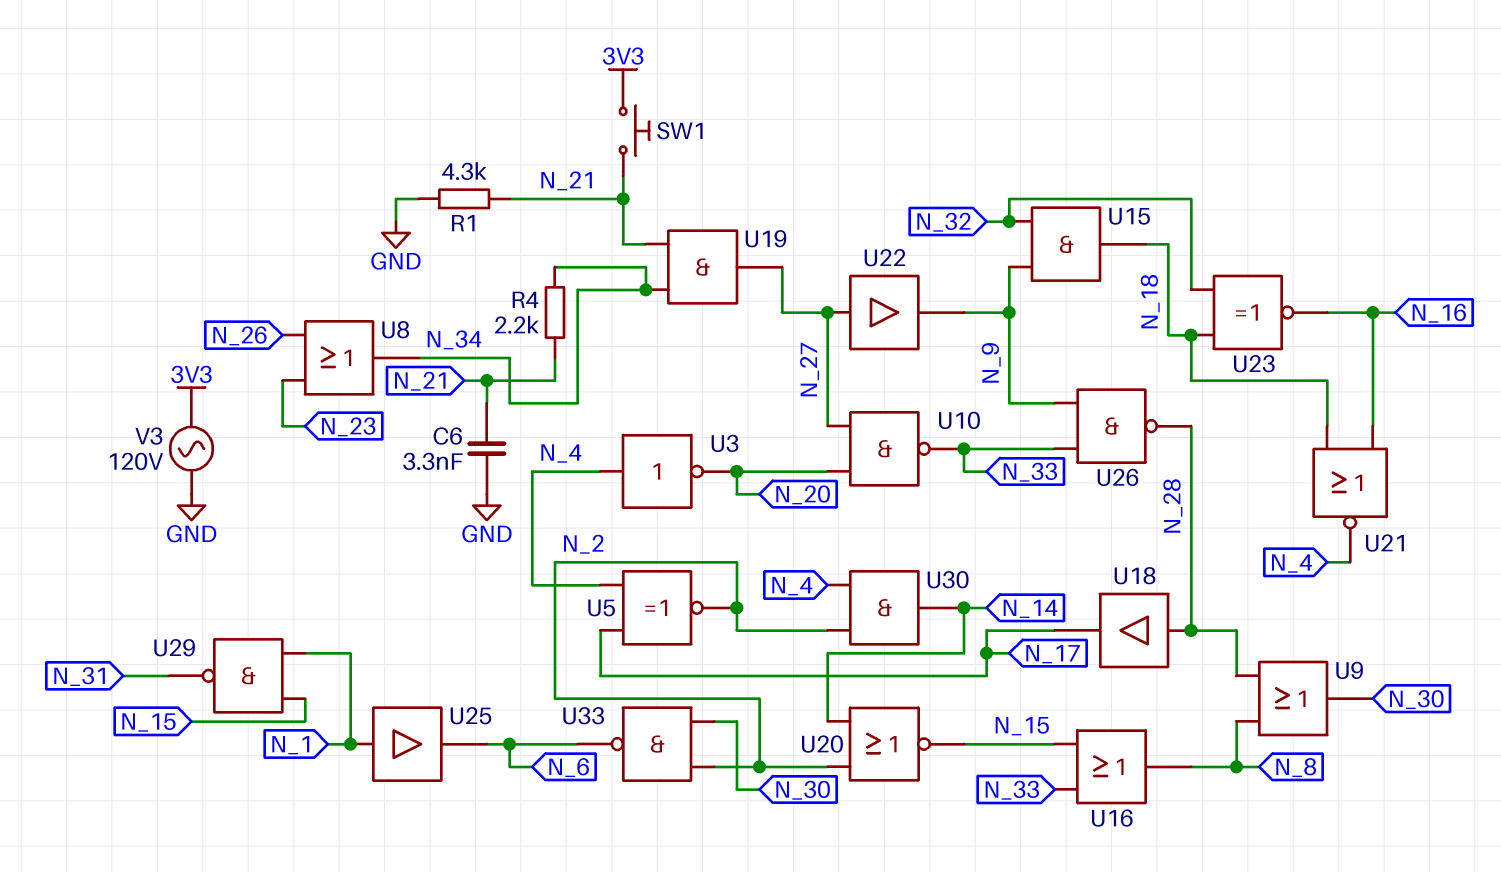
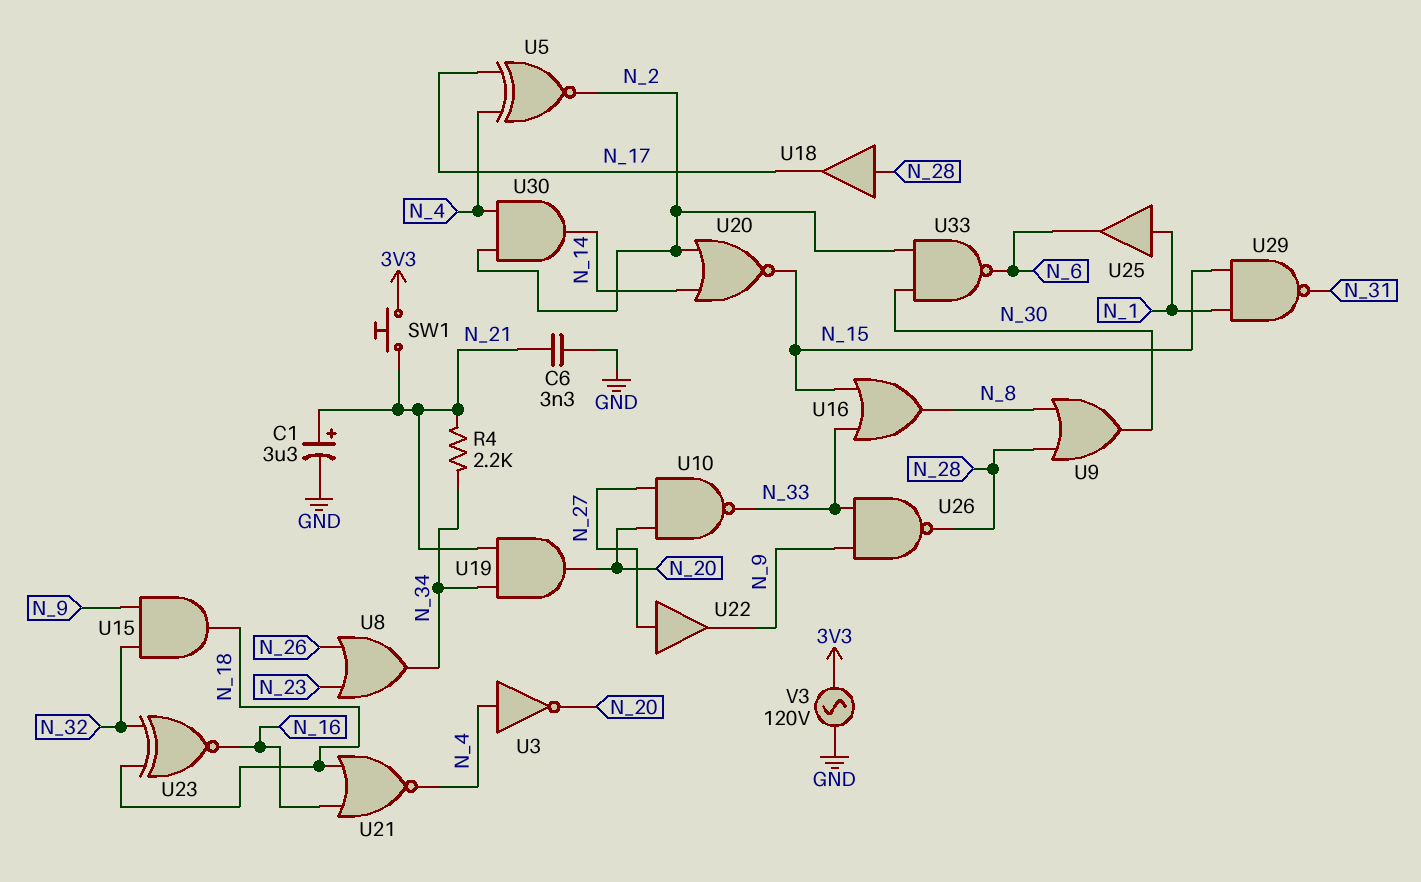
C1: none -> 3.3uF (plus N_21, minus GND)
R1: 4.3k (GND, N_21) -> none
U19: AND (in N_21, in N_34, out N_27) -> AND (in N_21, in N_34, out N_20)

